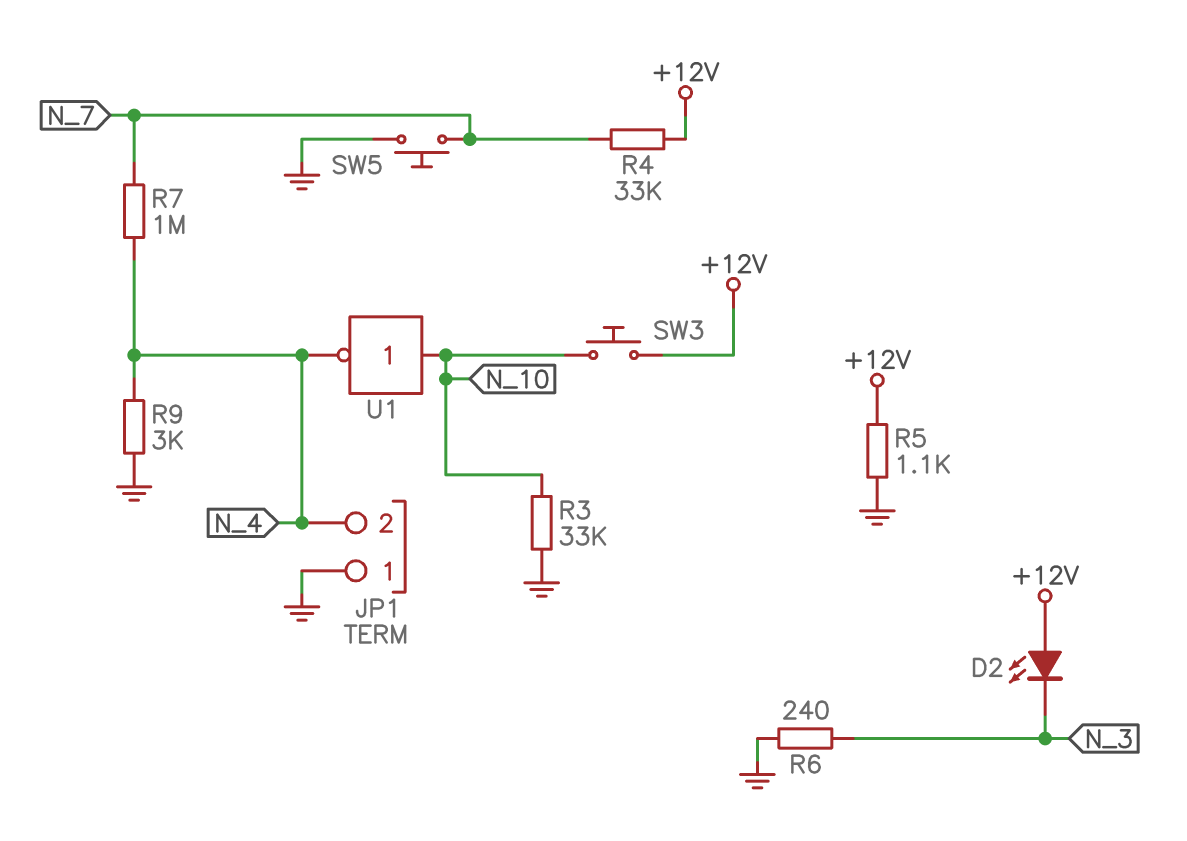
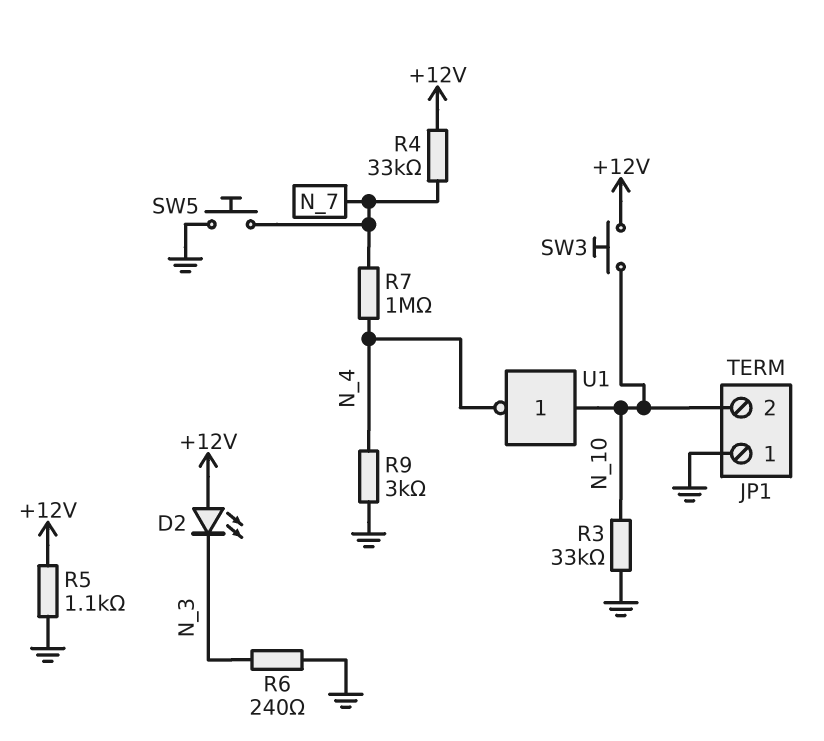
JP1 pin 2: N_4 -> N_10

